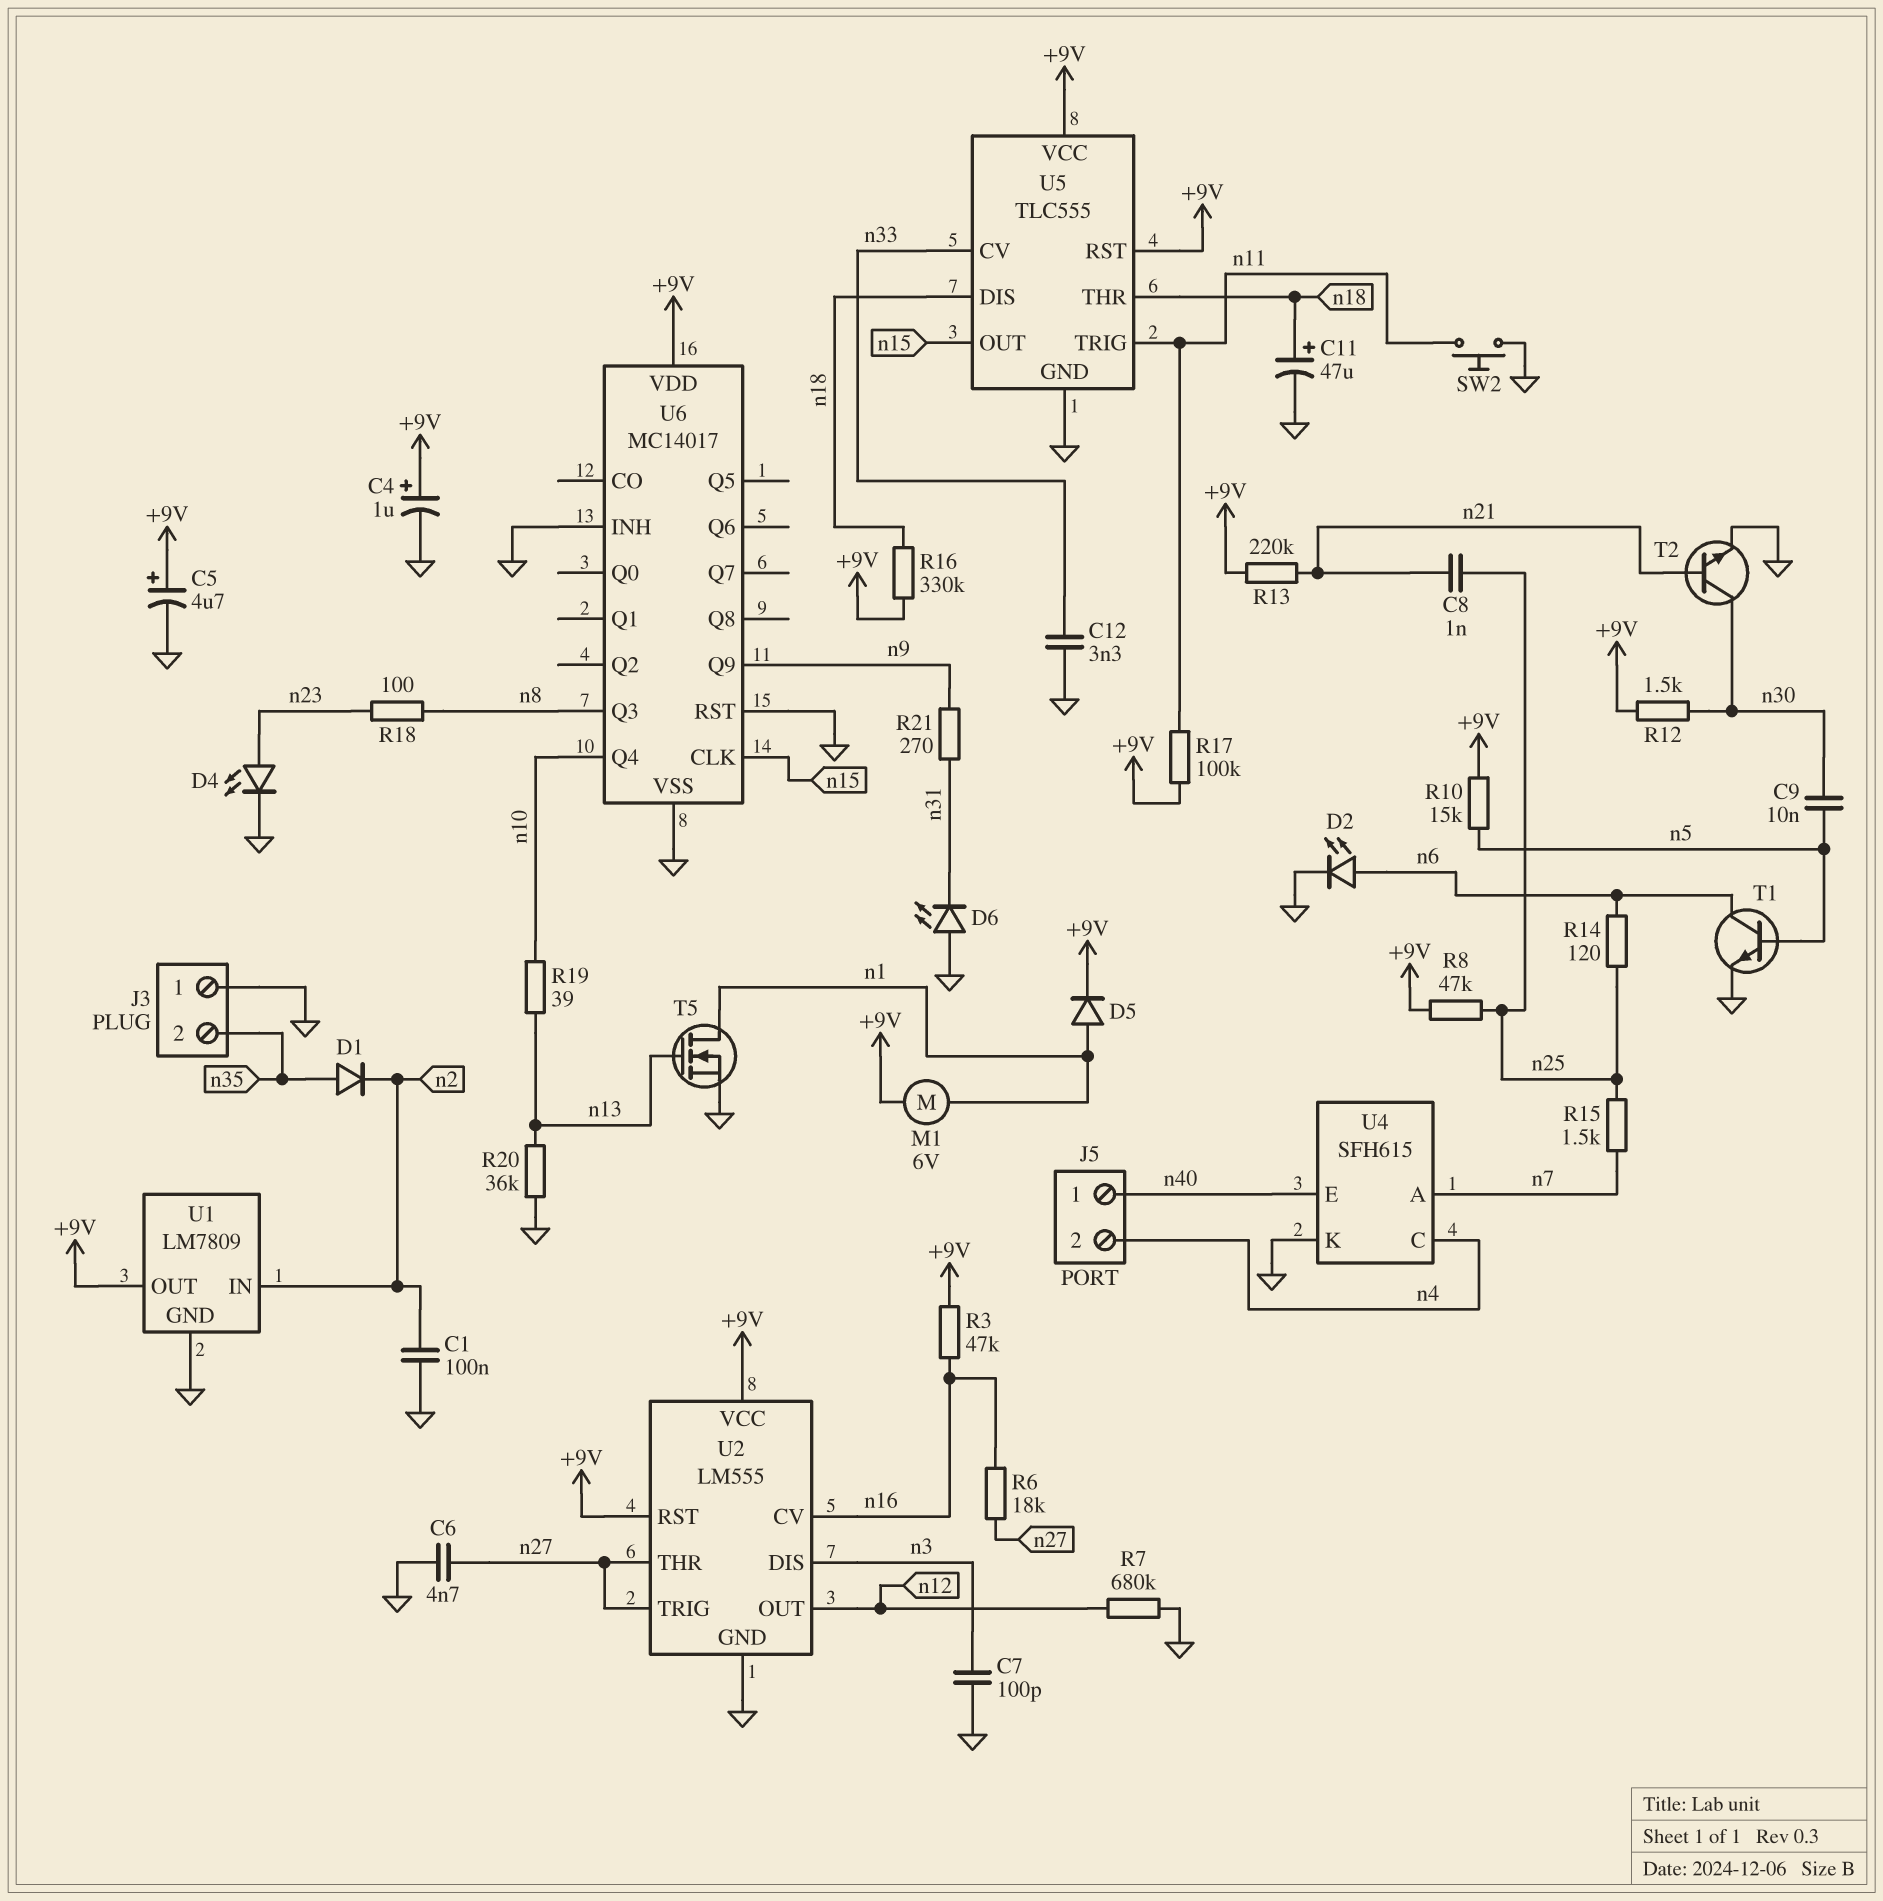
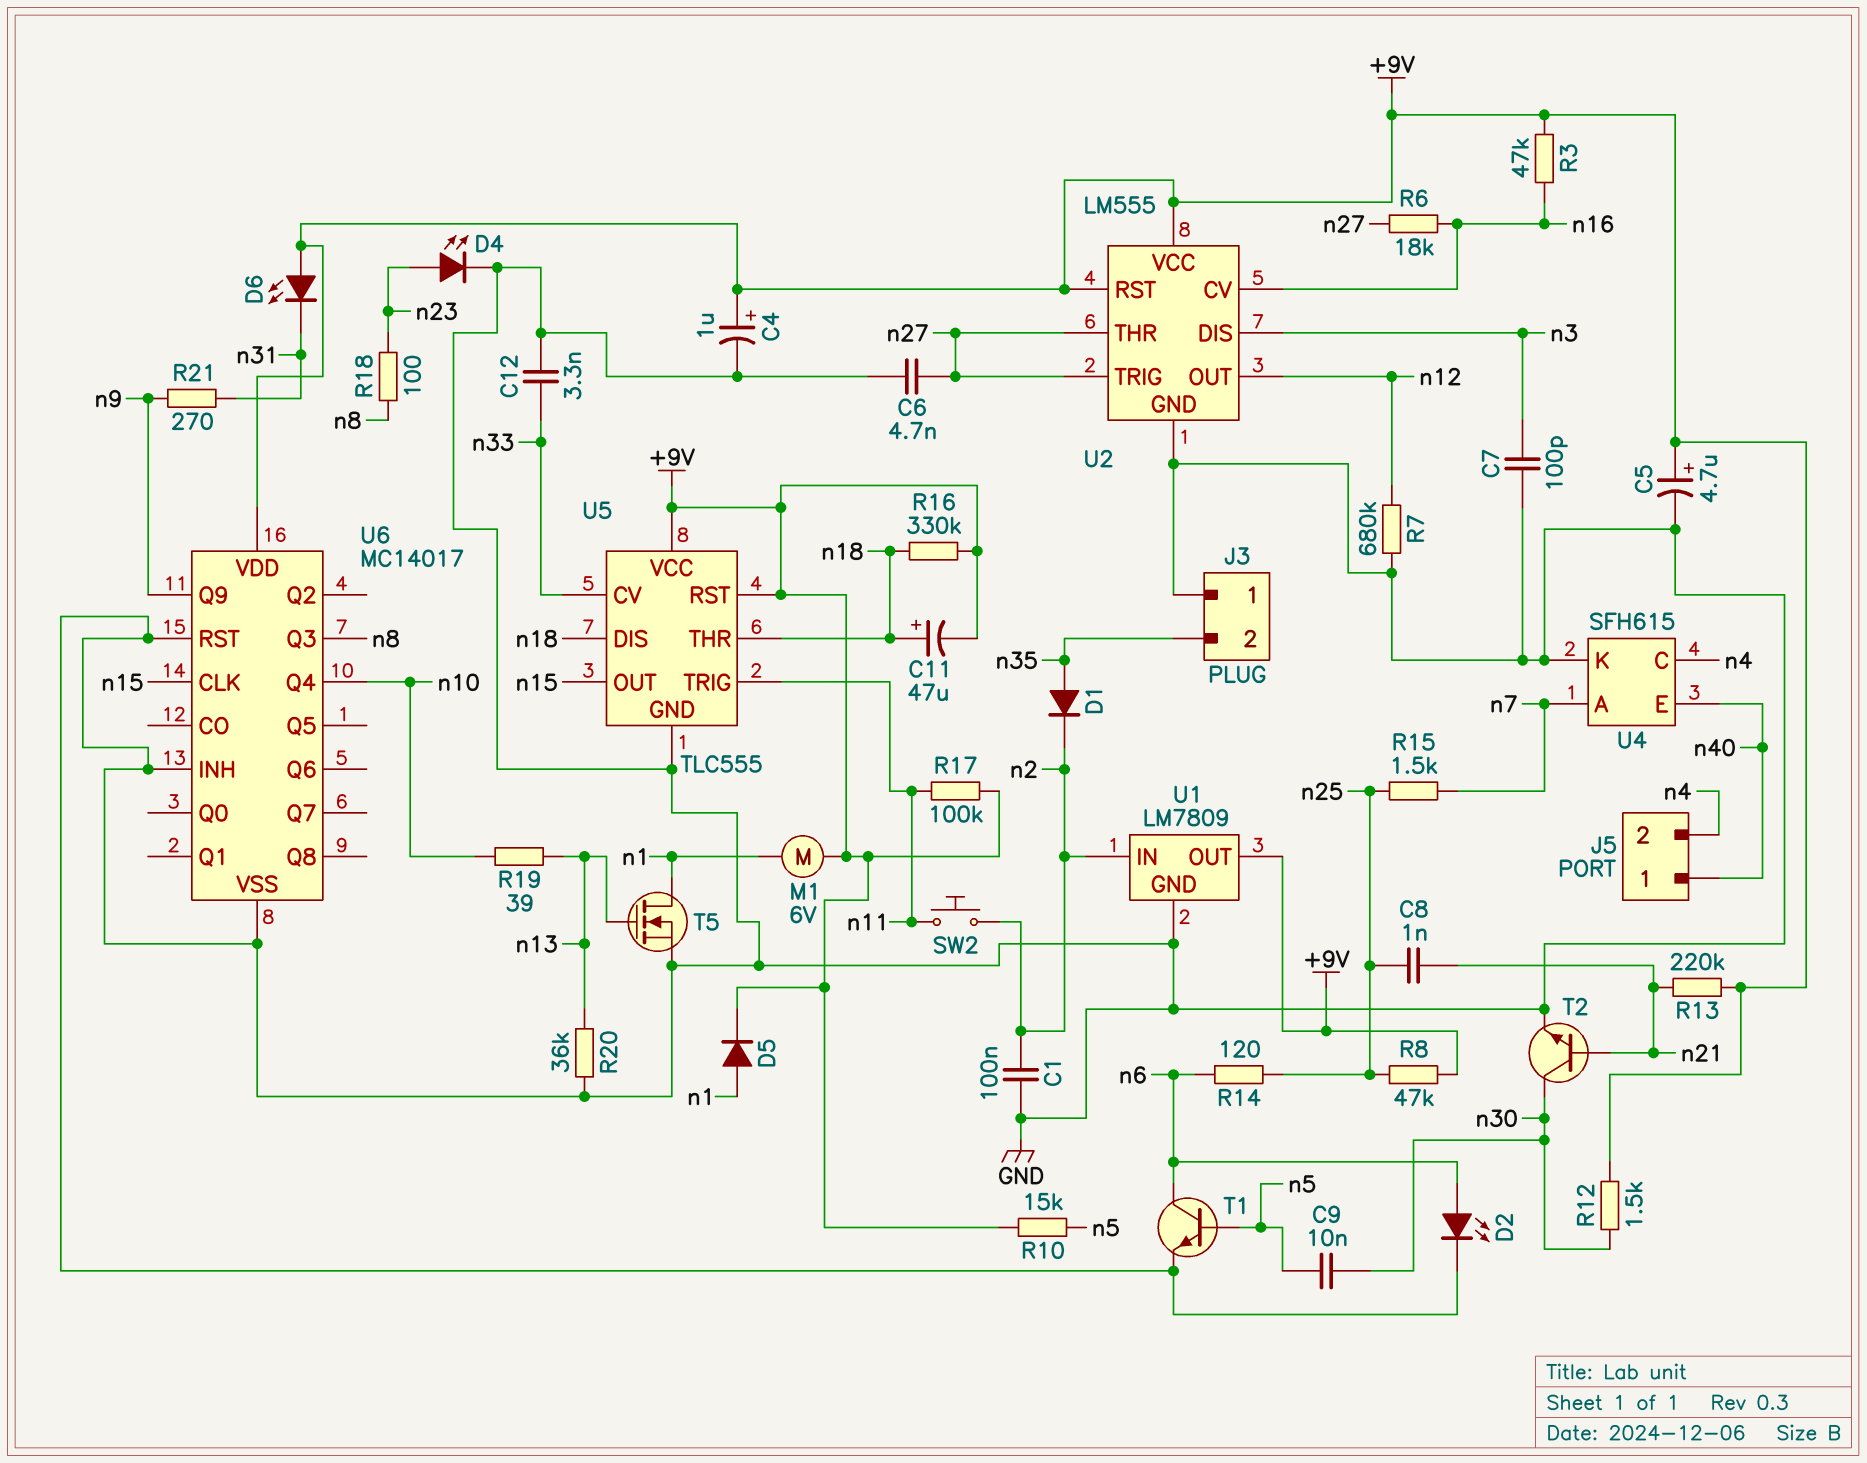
C11: 47uF (plus n18, minus GND) -> 47uF (plus n18, minus +9V)
D6: LED (A GND, K n31) -> LED (A +9V, K n31)
SW2: button (GND, n11) -> button (n2, n11)

